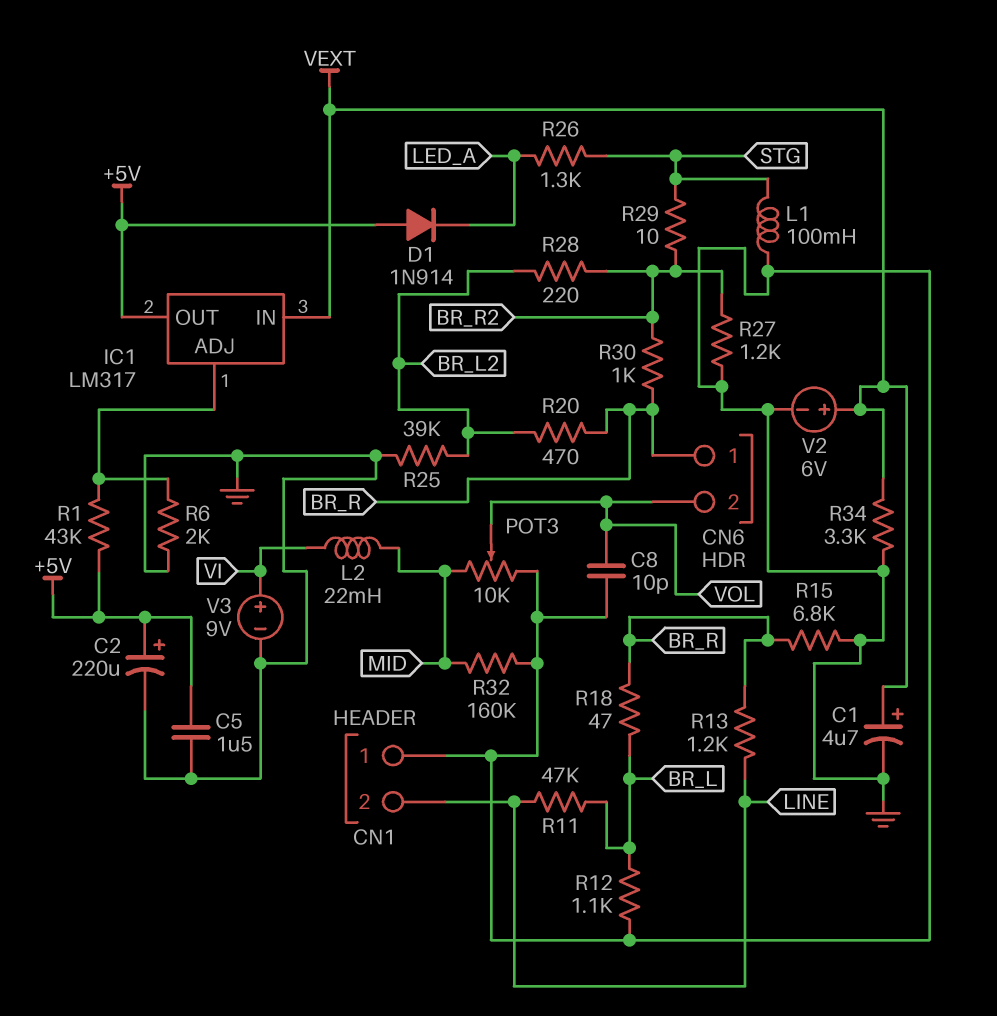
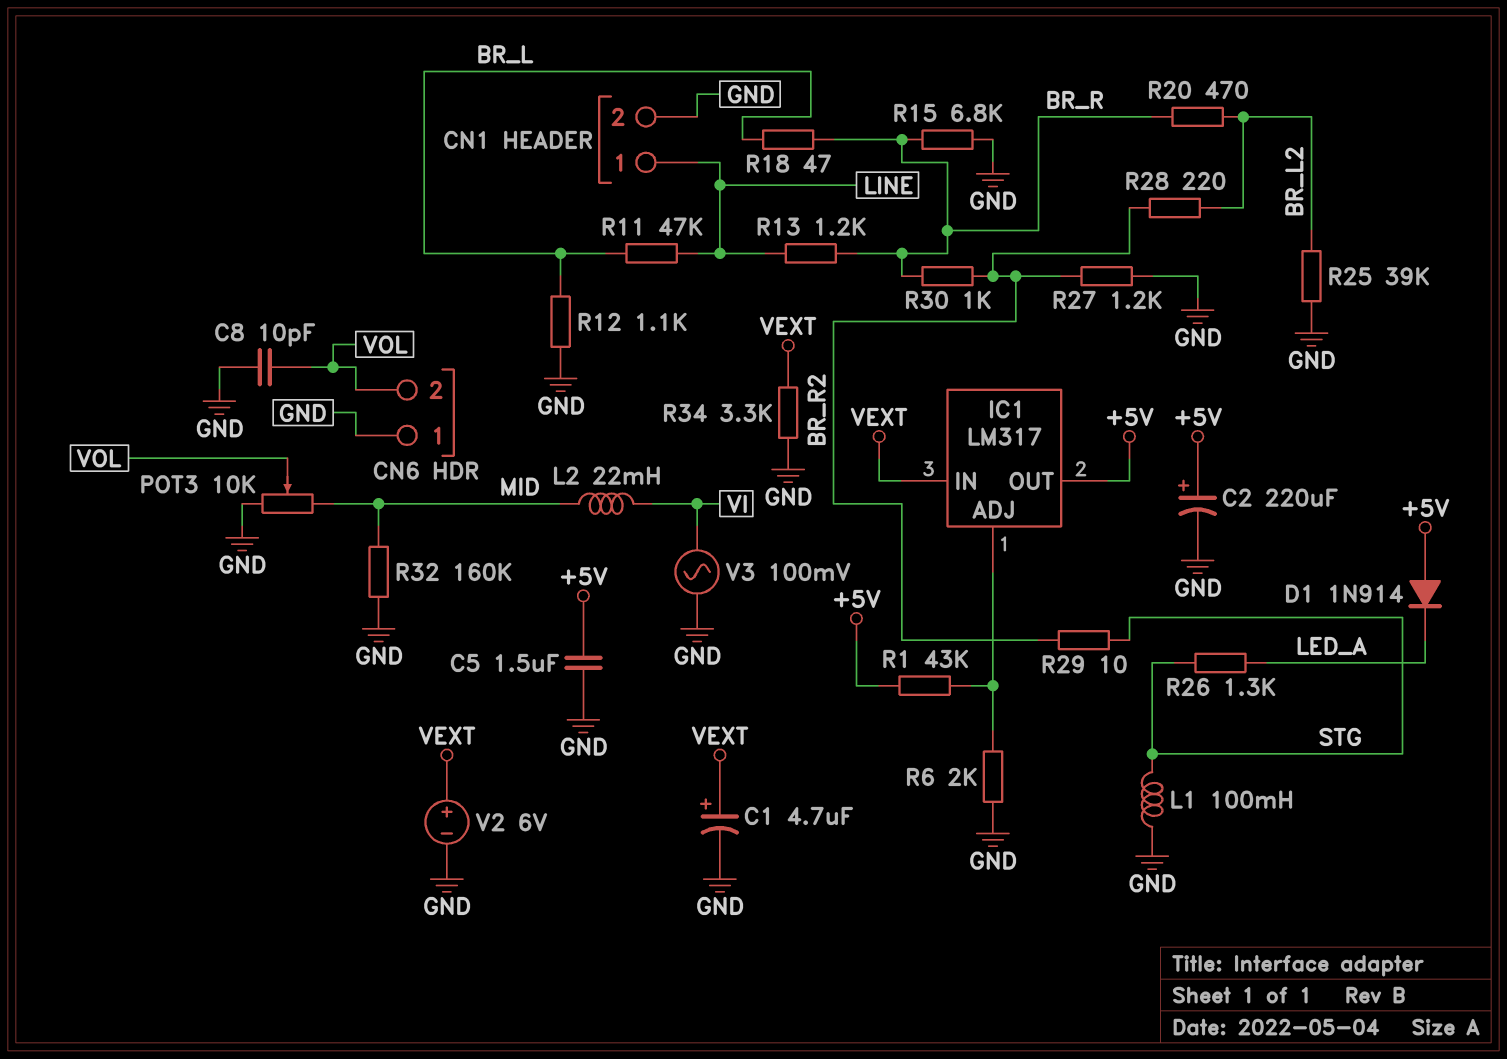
CN1 pin 1: GND -> LINE
CN1 pin 2: LINE -> GND
CN6 pin 1: BR_R -> GND
V3: 9V (plus VI, minus GND) -> AC 100mV (GND, VI)

